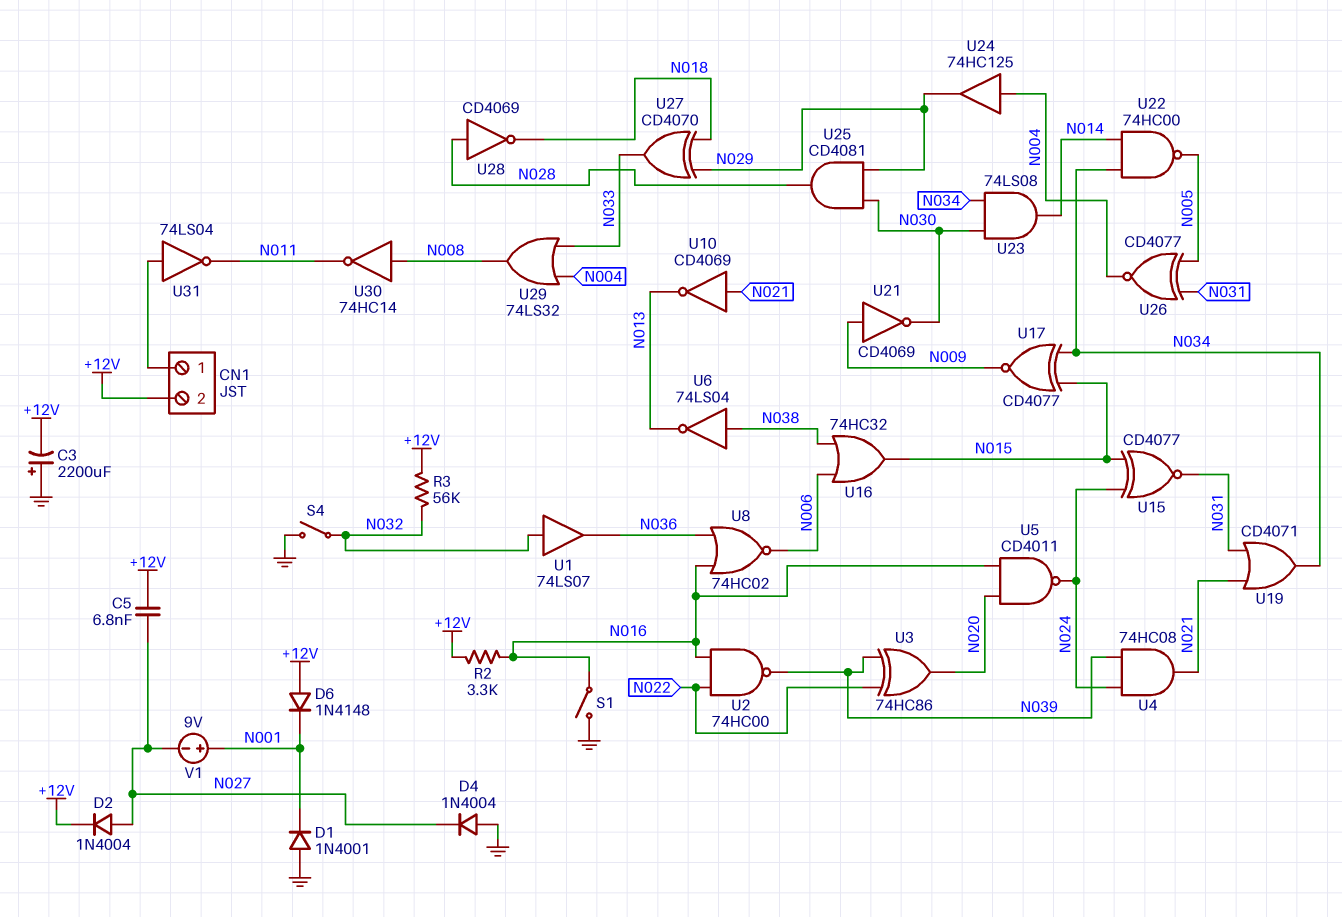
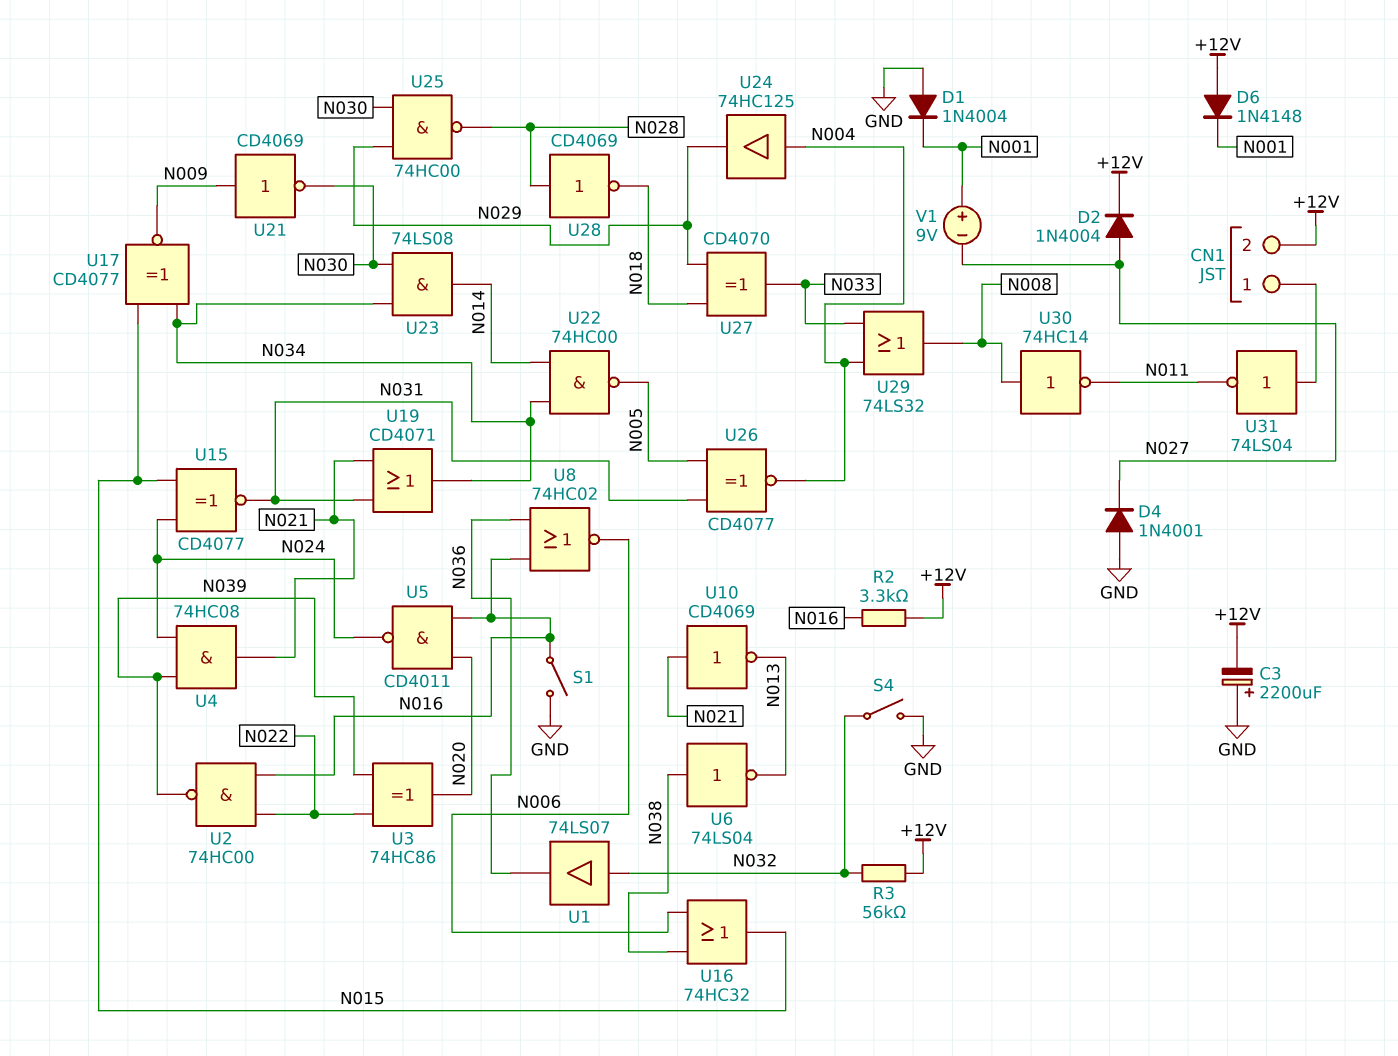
C5: 6.8nF (+12V, N027) -> none
D1: diode 1N4001 (A GND, K N001) -> diode 1N4004 (A GND, K N001)
D4: diode 1N4004 (A GND, K N027) -> diode 1N4001 (A GND, K N027)
U25: AND CD4081 (in N029, in N030, out N028) -> NAND 74HC00 (in N029, in N030, out N028)

